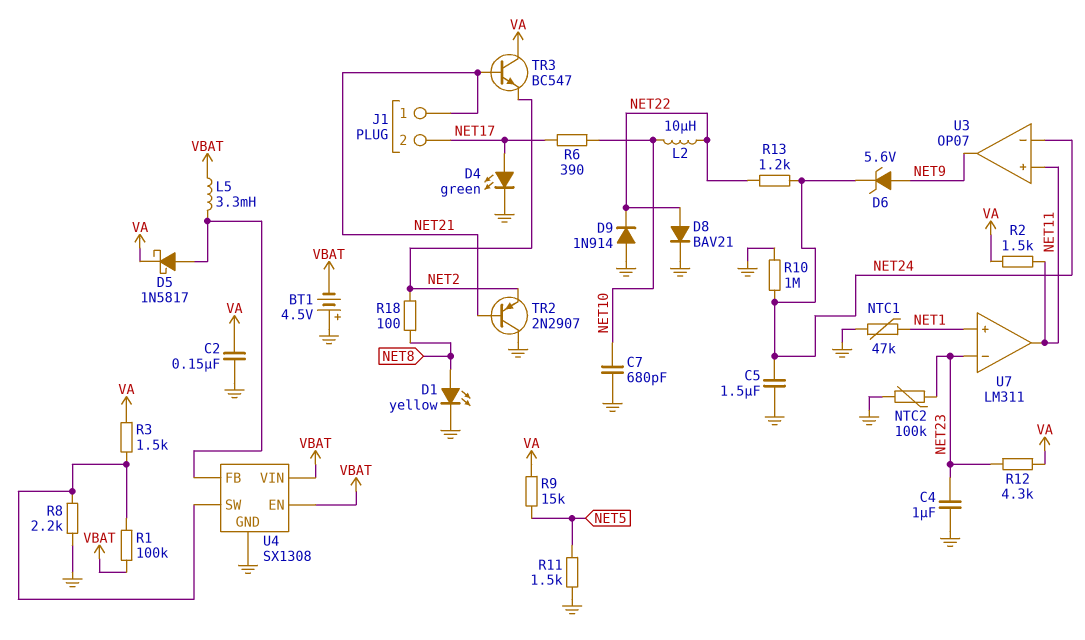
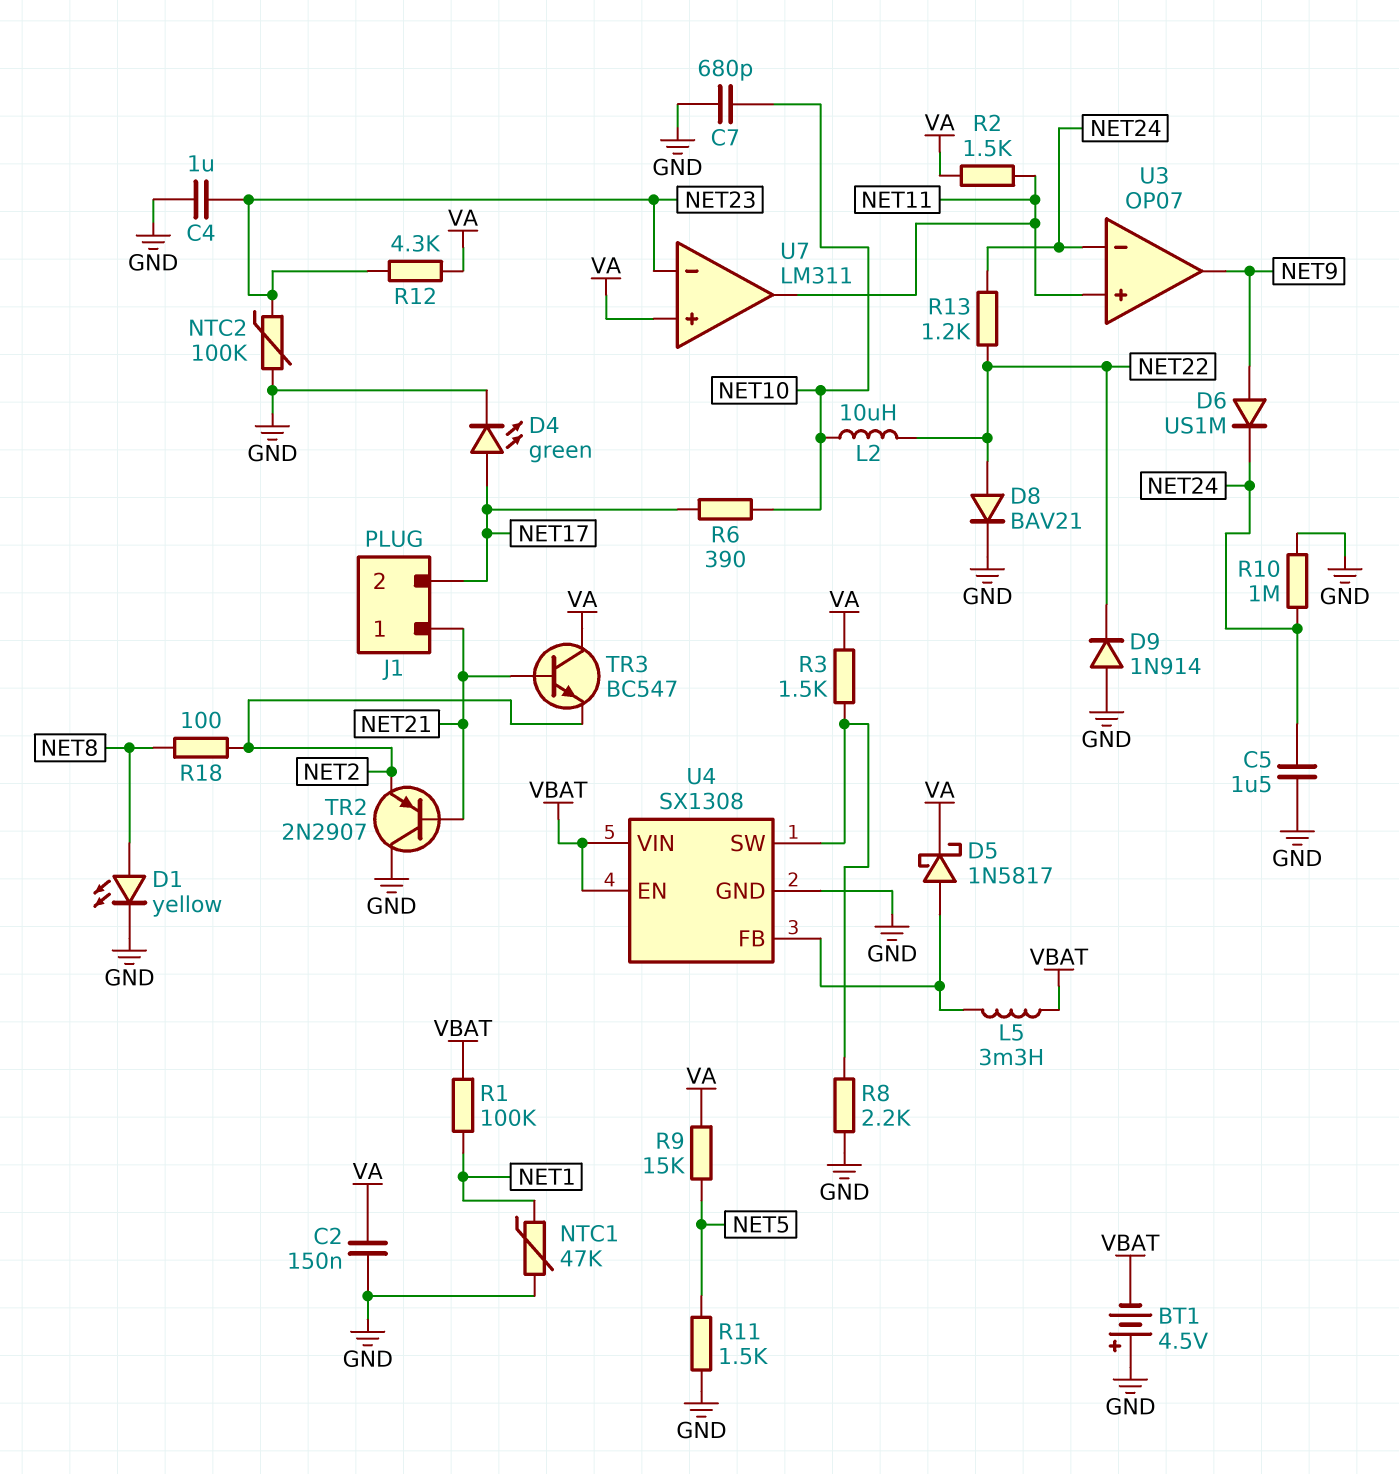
D6: zener 5.6V (A NET9, K NET24) -> diode US1M (A NET9, K NET24)
R1: 100k (U4/SW, VBAT) -> 100k (NET1, VBAT)
U7 pin in+: NET1 -> VA

